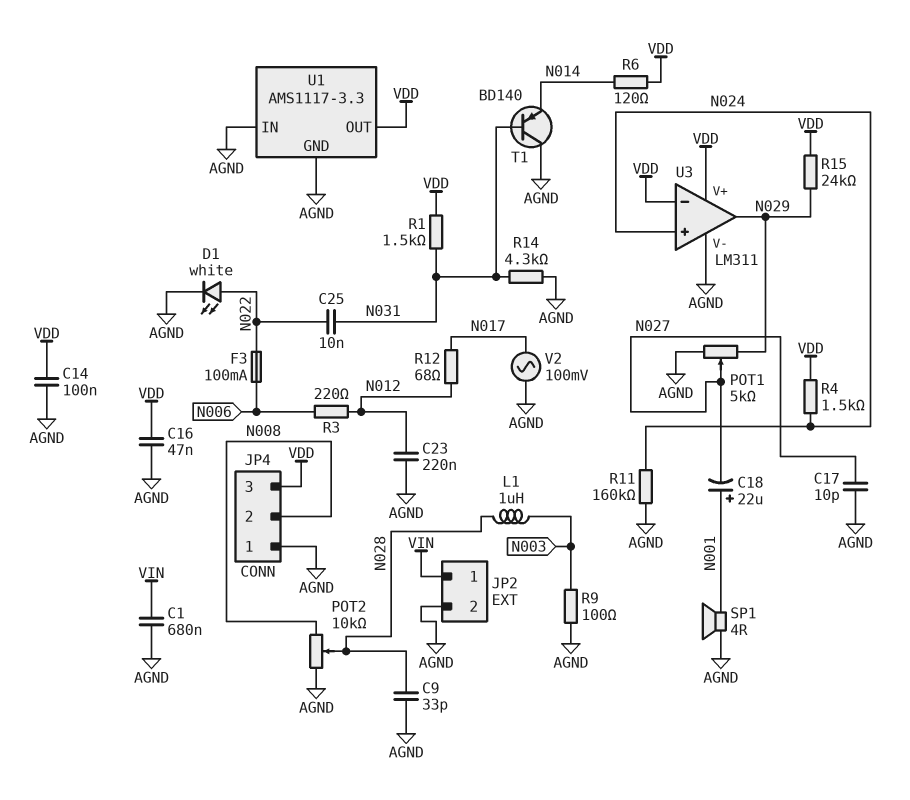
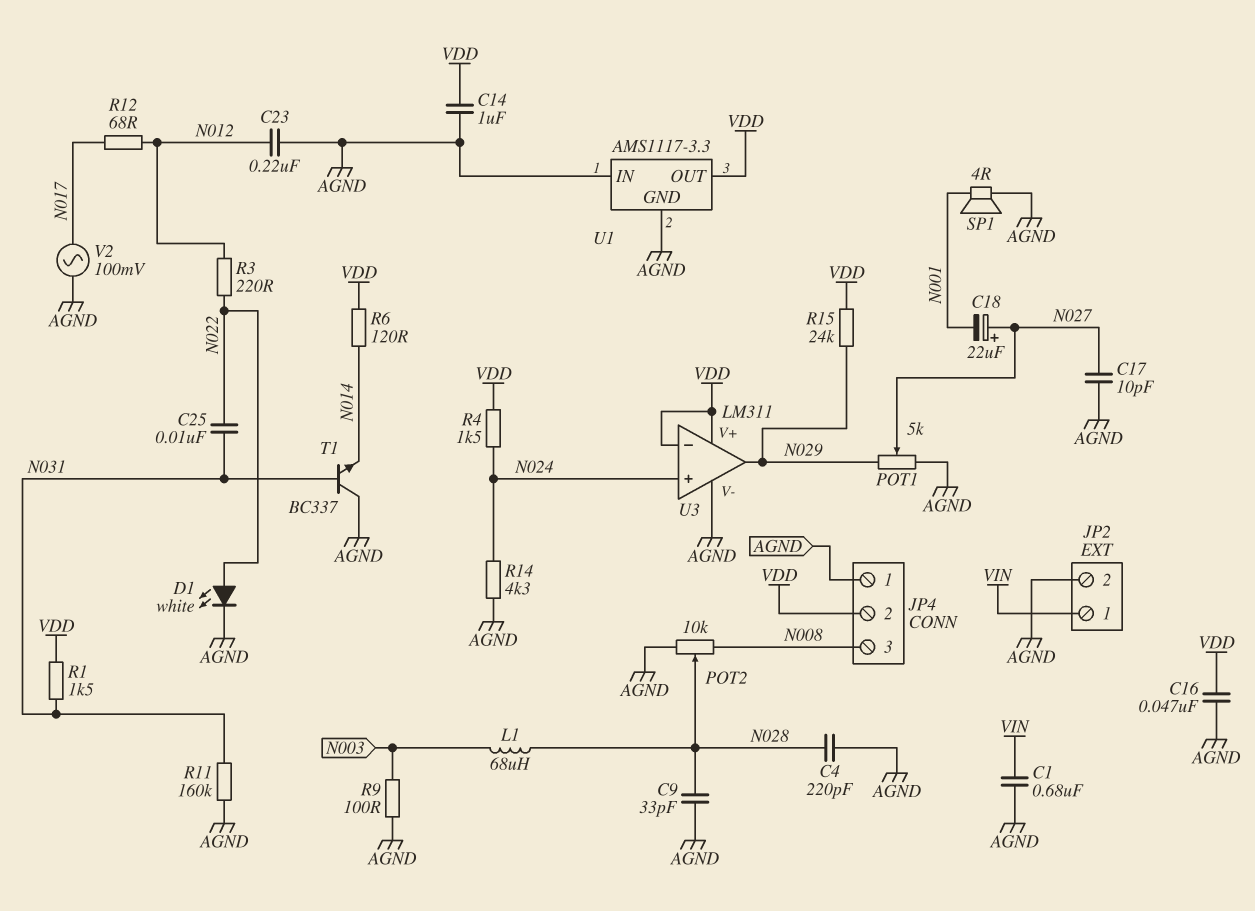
C4: none -> 220pF (AGND, N028)
C14: 100nF (AGND, VDD) -> 1uF (AGND, VDD)
C18: 22uF (plus N001, minus N027) -> 22uF (plus N027, minus N001)
F3: 100mA (N006, N022) -> none
JP4 pin 2: N008 -> VDD
JP4 pin 3: VDD -> N008
L1: 1uH (N003, N028) -> 68uH (N003, N028)
R3: 220 (N006, N012) -> 220 (N012, N022)
R11: 160k (AGND, N024) -> 160k (AGND, N031)
R14: 4.3k (AGND, N031) -> 4.3k (AGND, N024)
T1: PNP BD140 (B N031, C AGND, E N014) -> NPN BC337 (B N031, C AGND, E N014)

